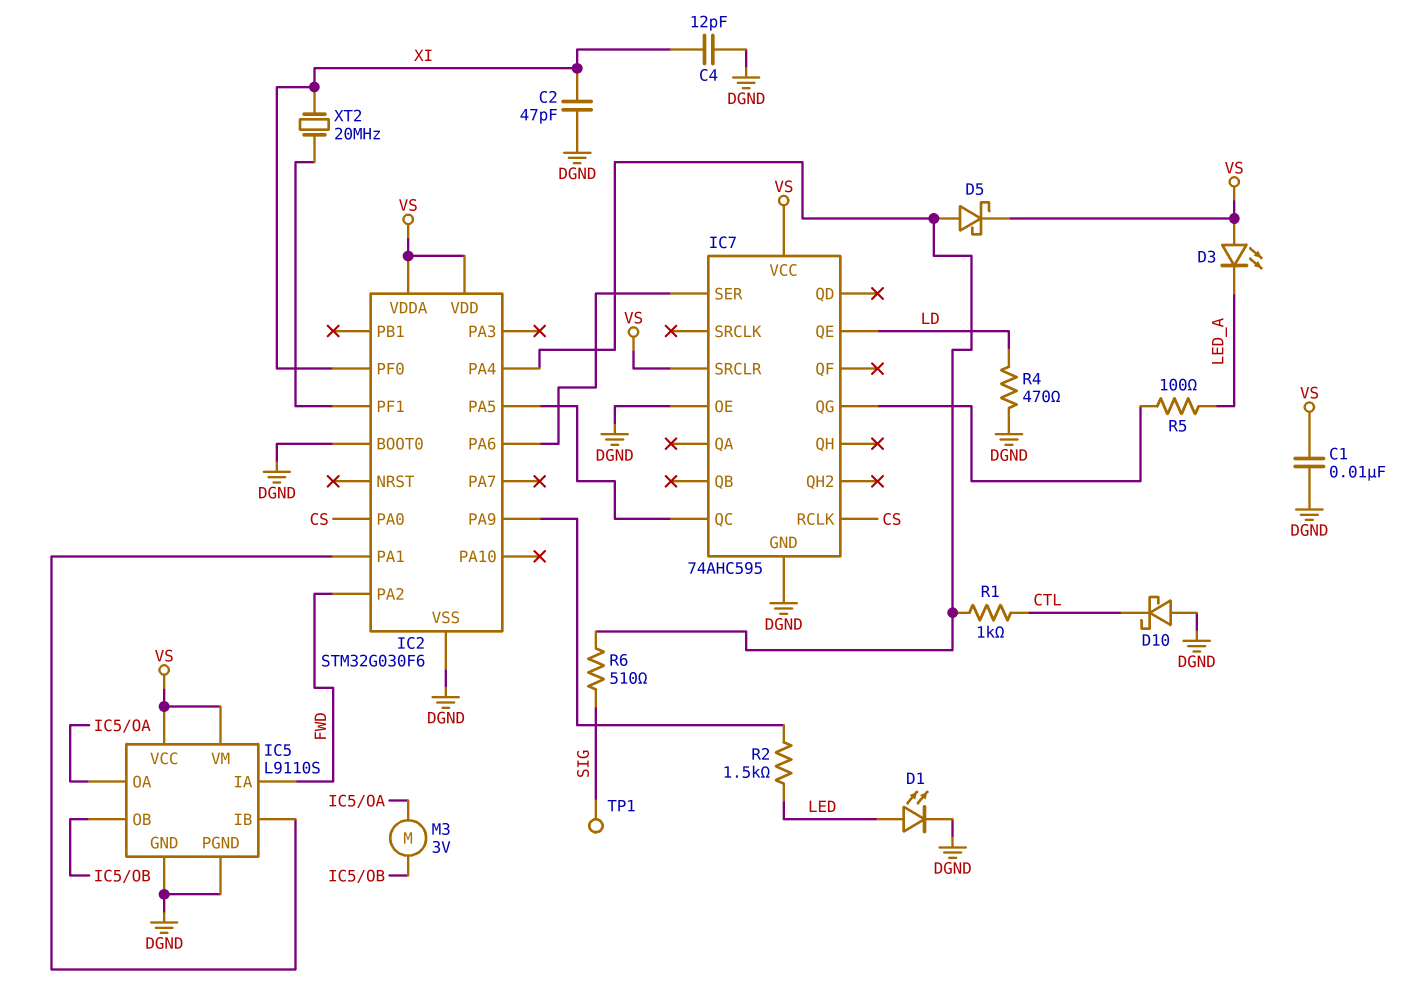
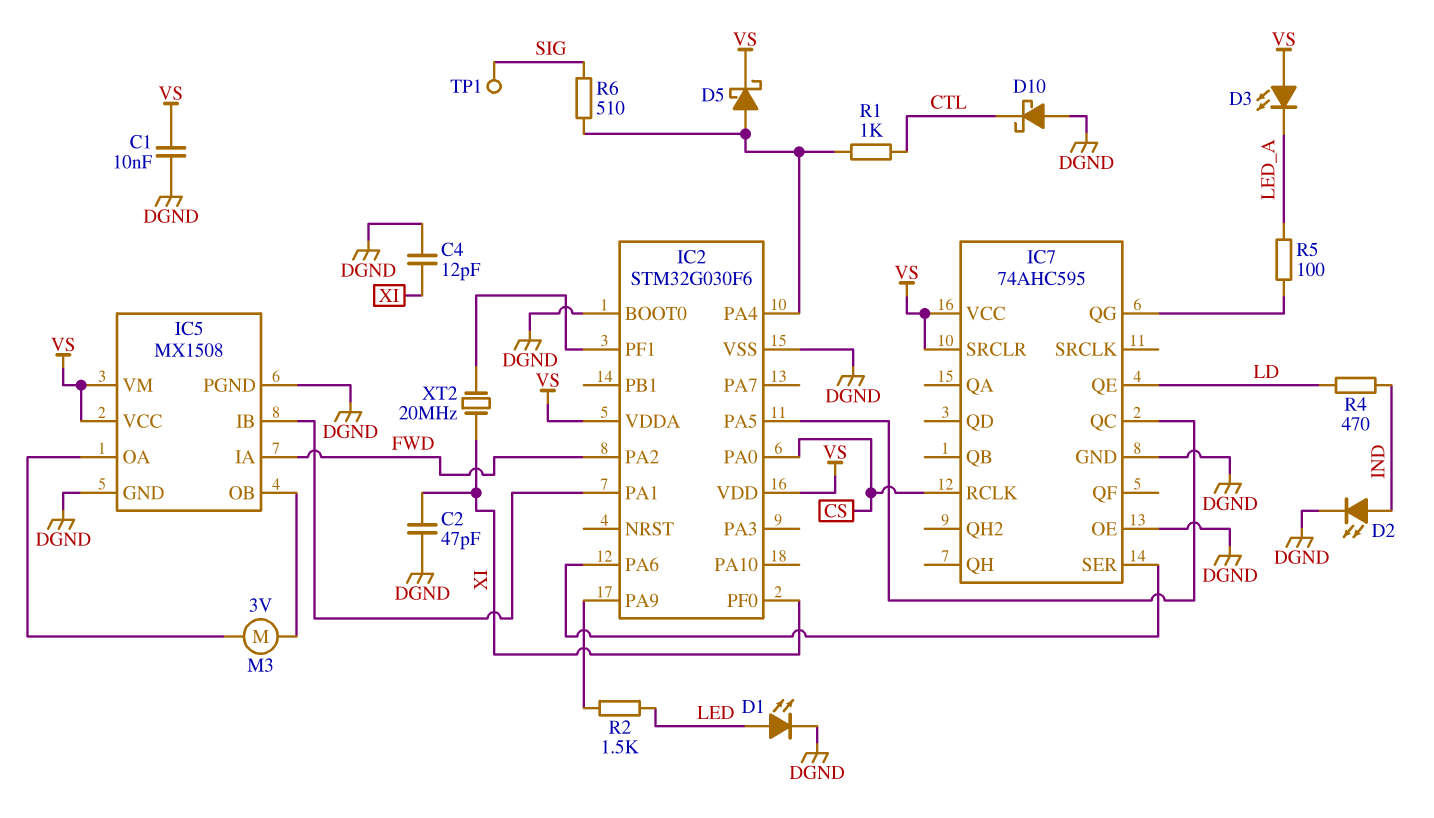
D2: none -> LED (A IND, K DGND)
IC5: L9110S -> MX1508
R4: 470 (DGND, LD) -> 470 (IND, LD)

